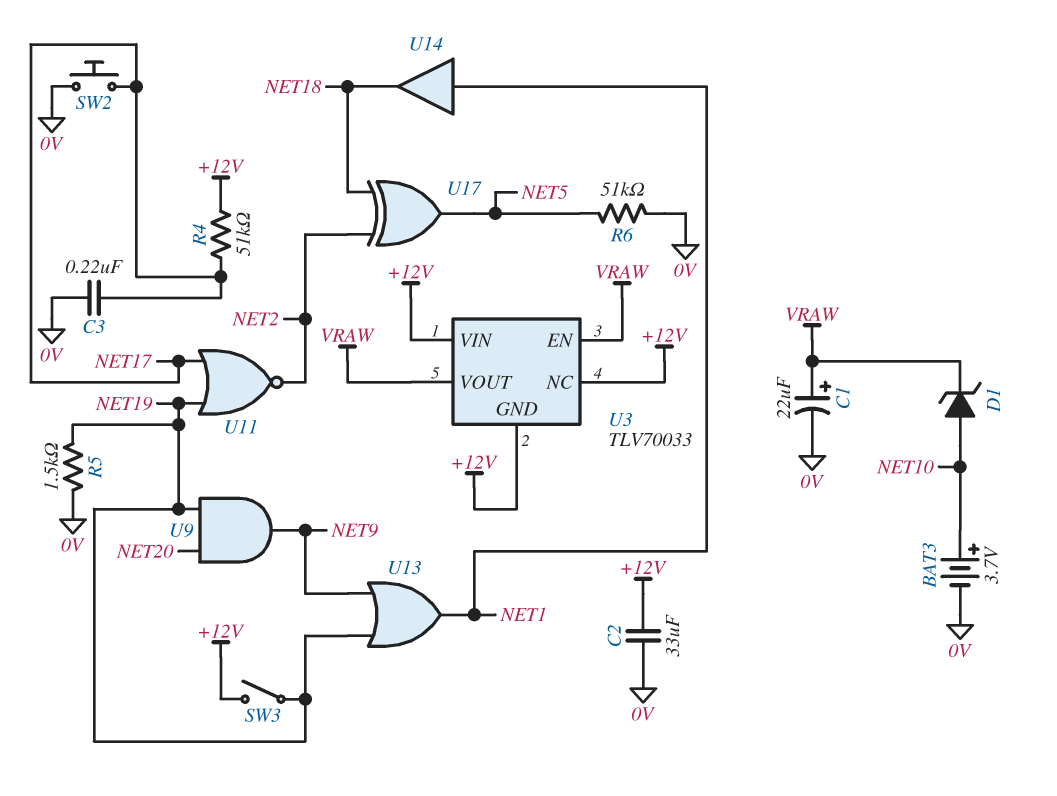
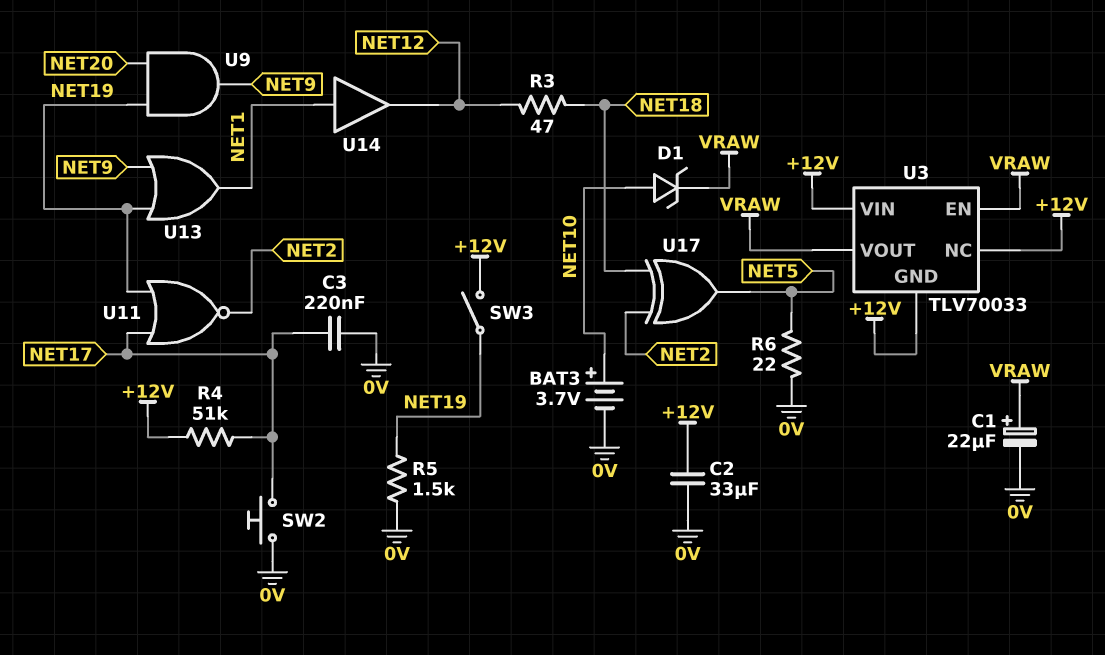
R3: none -> 47 (NET12, NET18)
R6: 51k (0V, NET5) -> 22 (0V, NET5)
U14: buffer (in NET1, out NET18) -> buffer (in NET1, out NET12)

